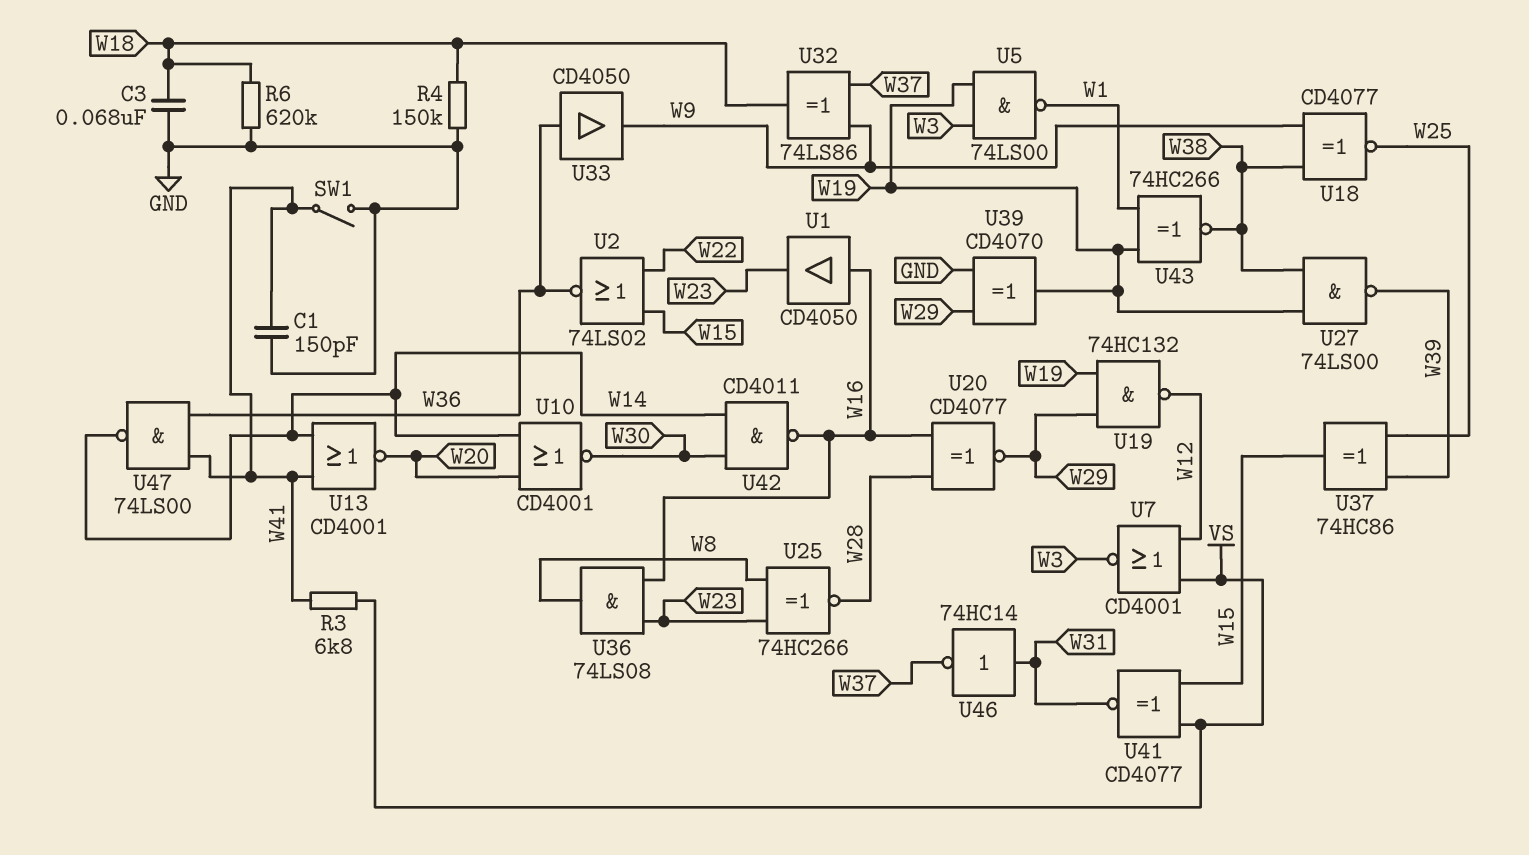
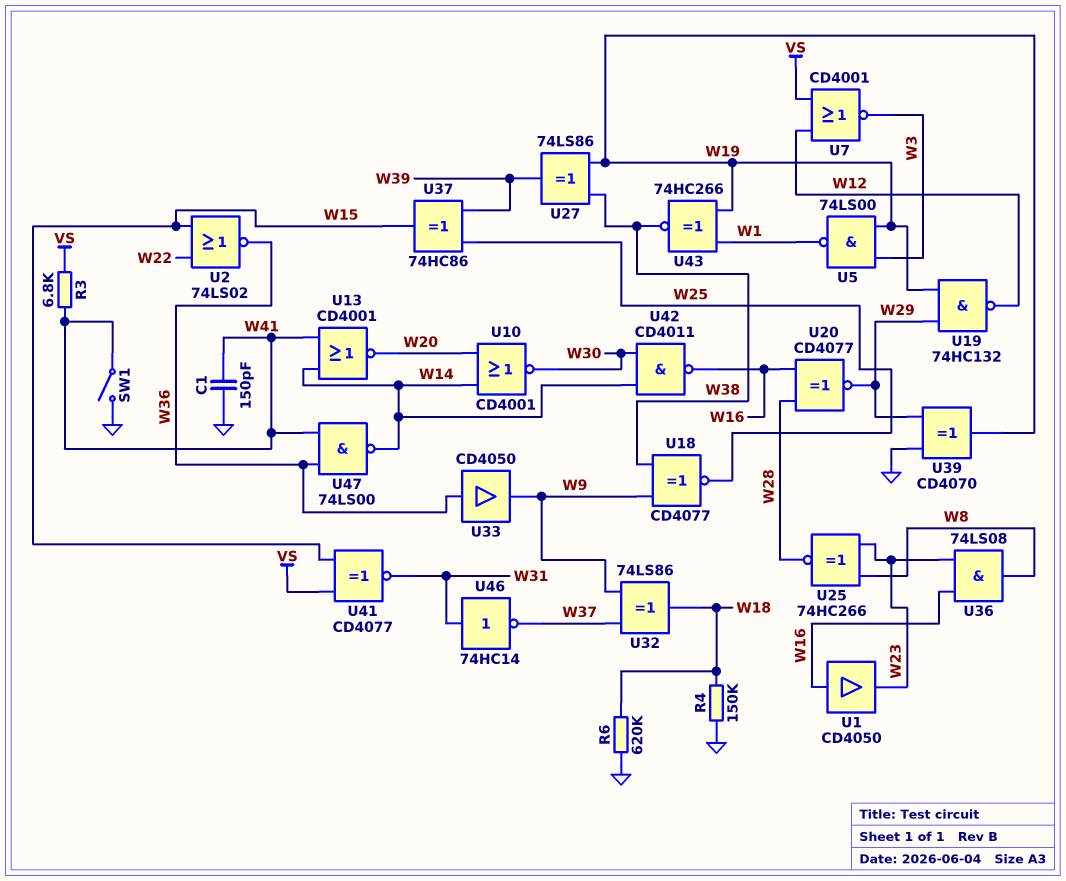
C3: 68nF (GND, W18) -> none
U27: NAND 74LS00 (in W19, in W38, out W39) -> XOR 74LS86 (in W19, in W38, out W39)

